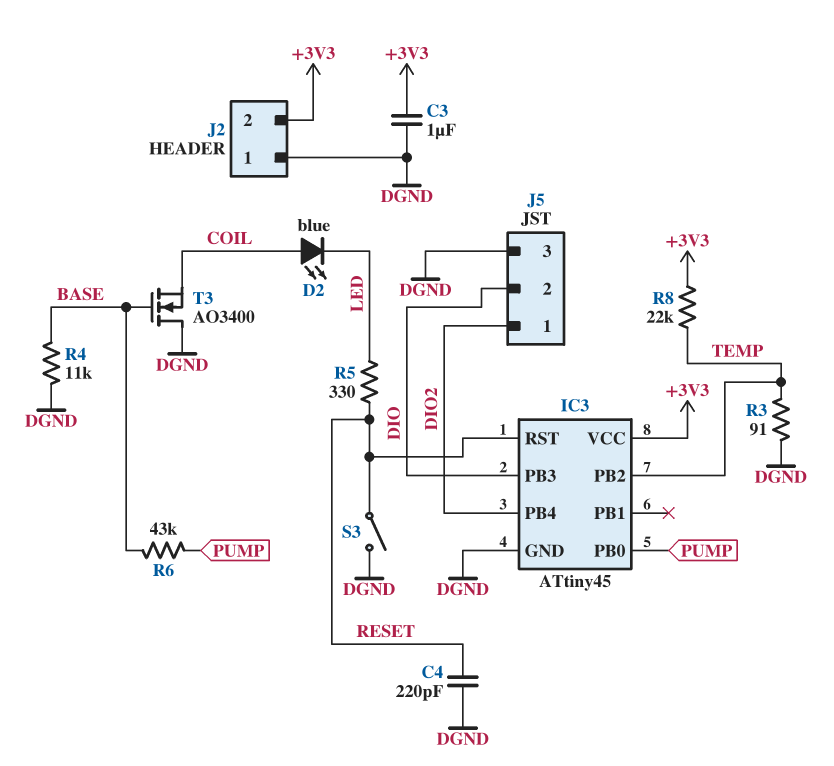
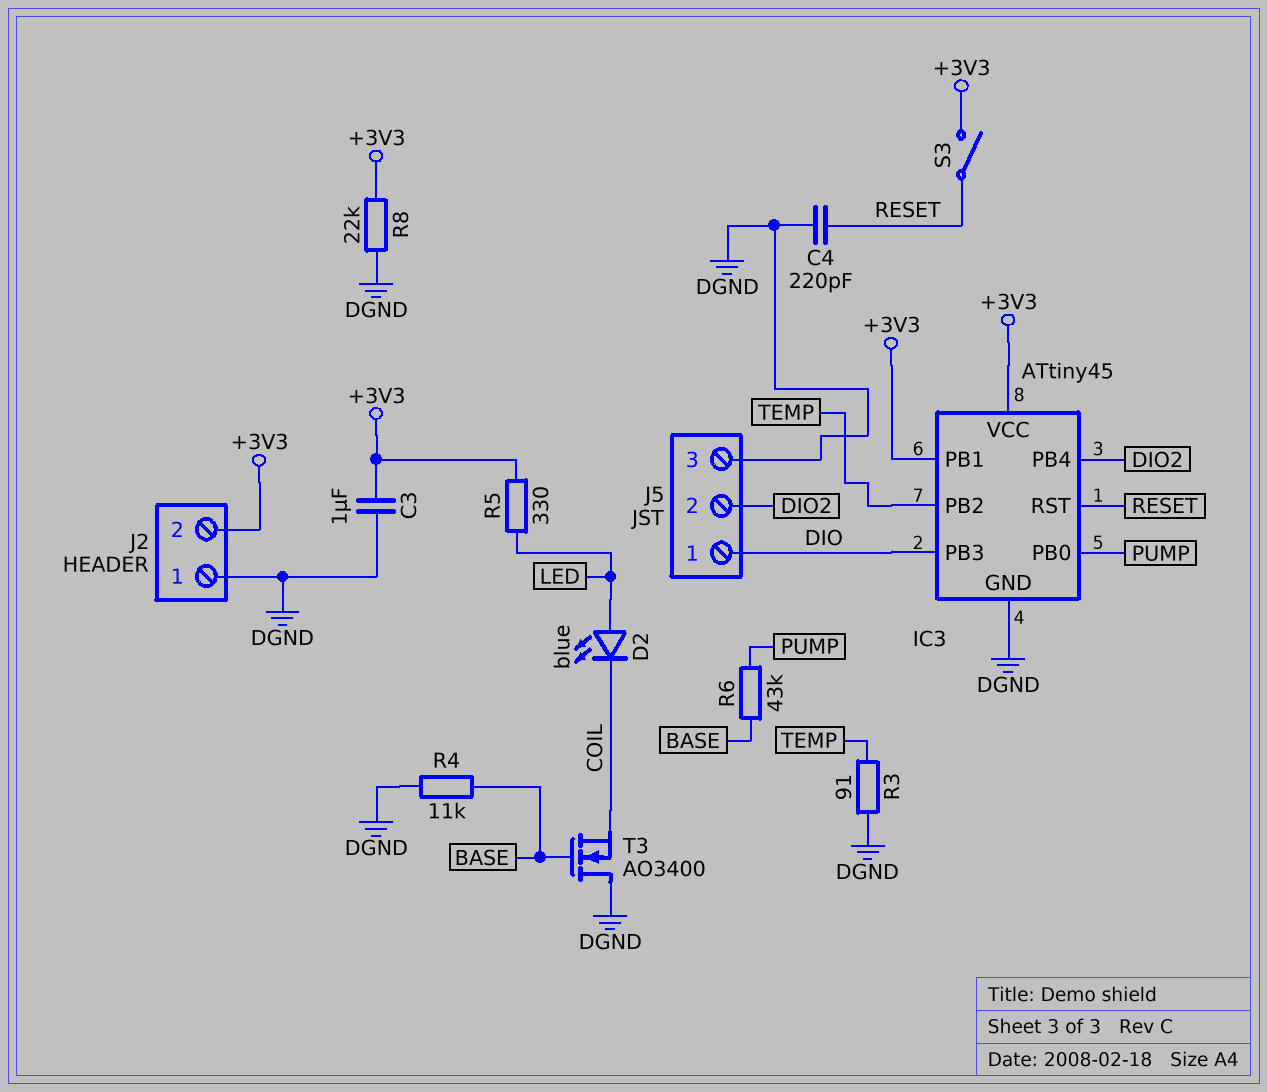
D2: LED blue (A COIL, K LED) -> LED blue (A LED, K COIL)
IC3 pin PB1: none -> +3V3
J5 pin 1: DIO2 -> DIO
J5 pin 2: DIO -> DIO2
R5: 330 (LED, RESET) -> 330 (+3V3, LED)
R8: 22k (+3V3, TEMP) -> 22k (+3V3, DGND)
S3: switch (DGND, RESET) -> switch (+3V3, RESET)

